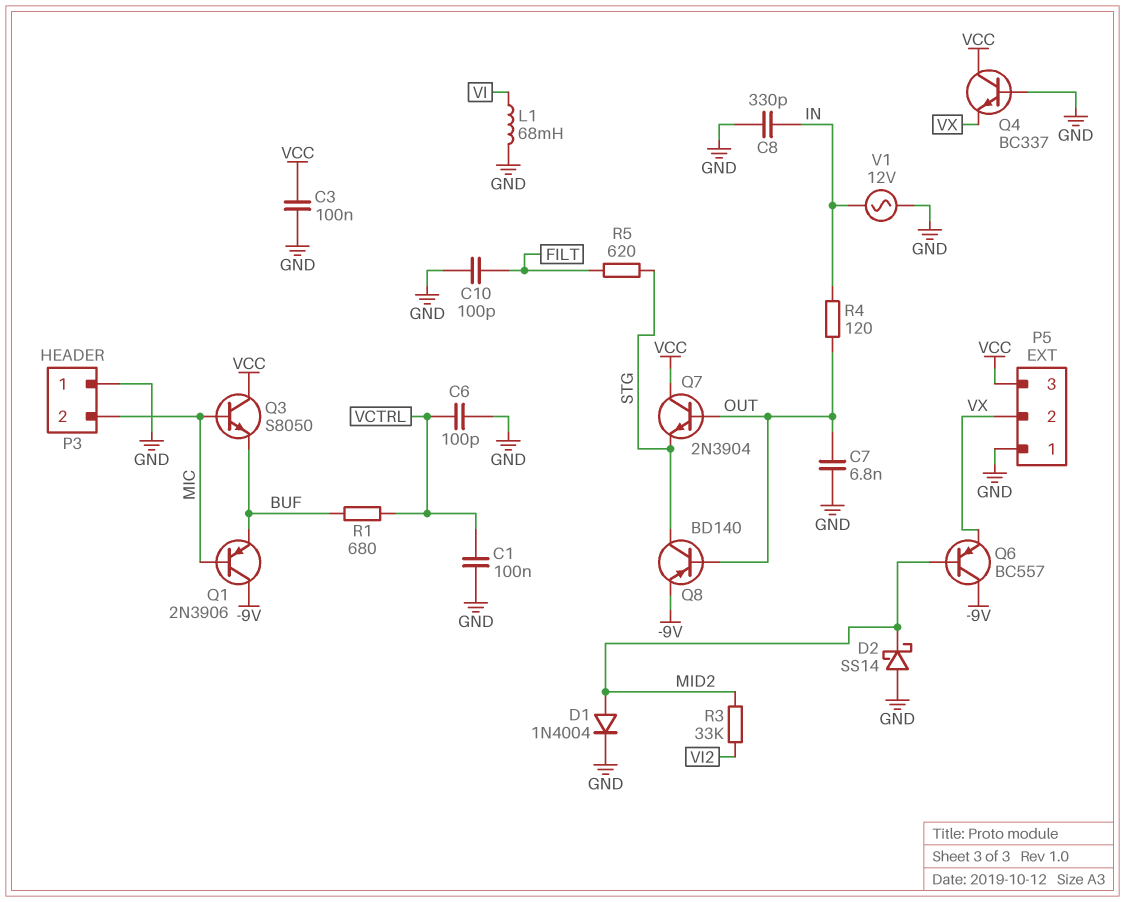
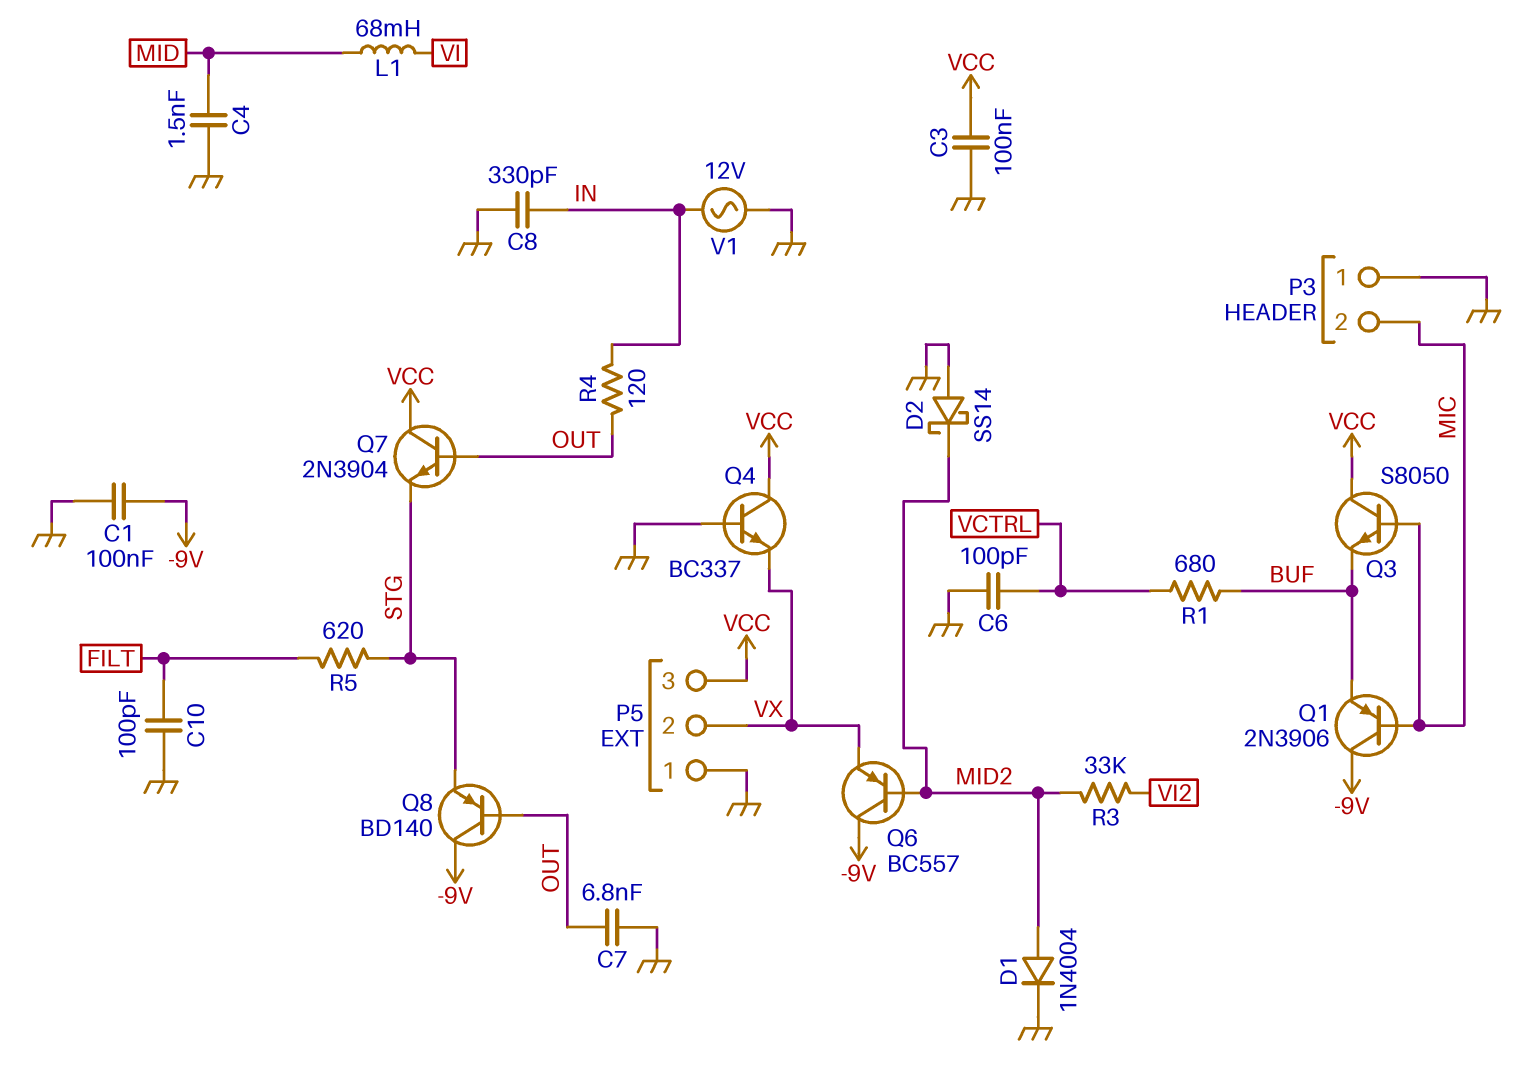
C1: 100nF (GND, VCTRL) -> 100nF (-9V, GND)
C4: none -> 1.5nF (GND, MID)
L1: 68mH (GND, VI) -> 68mH (MID, VI)
Q8: PNP BD140 (B OUT, C STG, E -9V) -> PNP BD140 (B OUT, C -9V, E STG)

